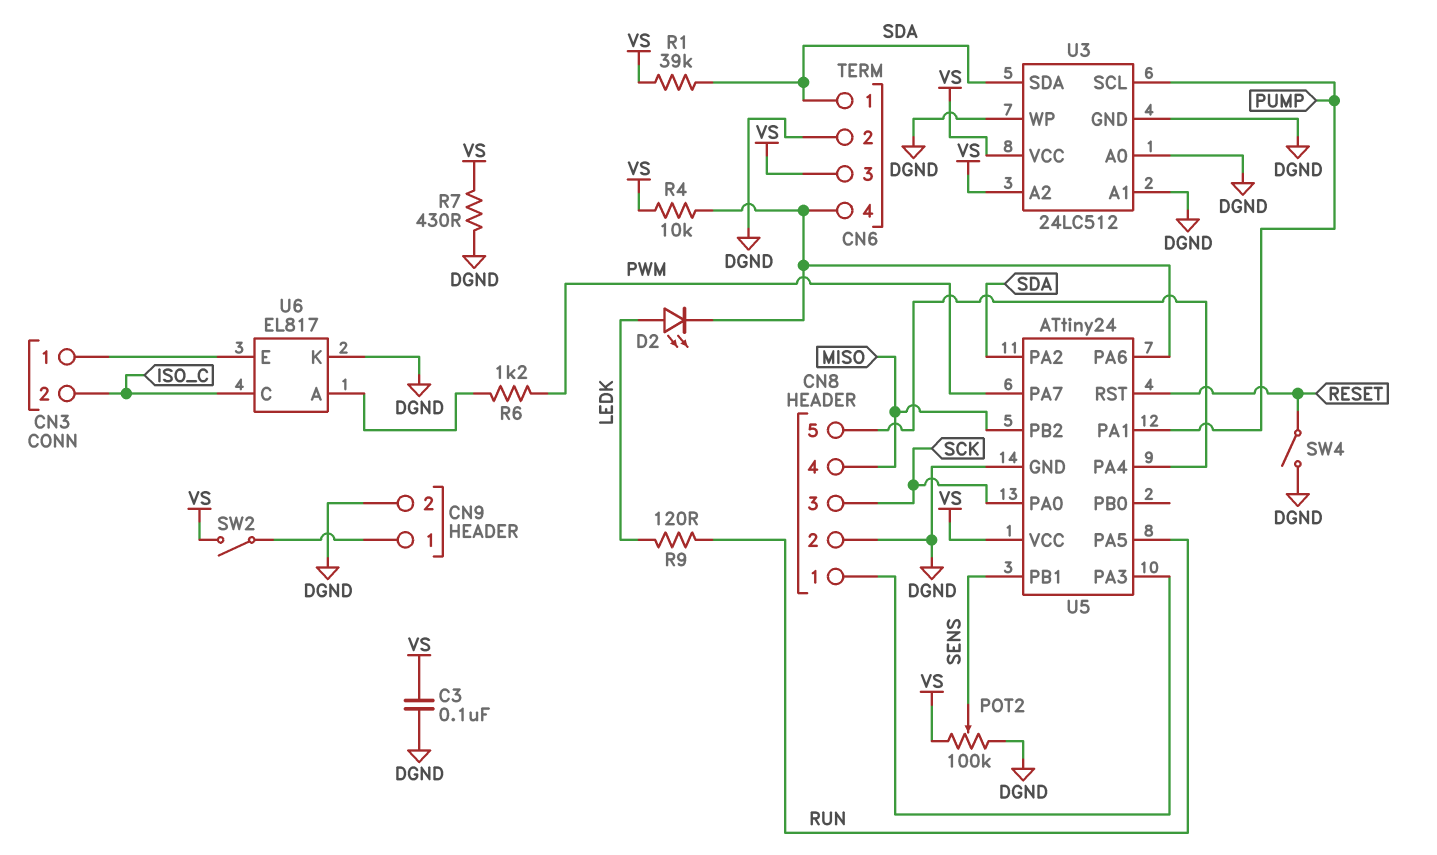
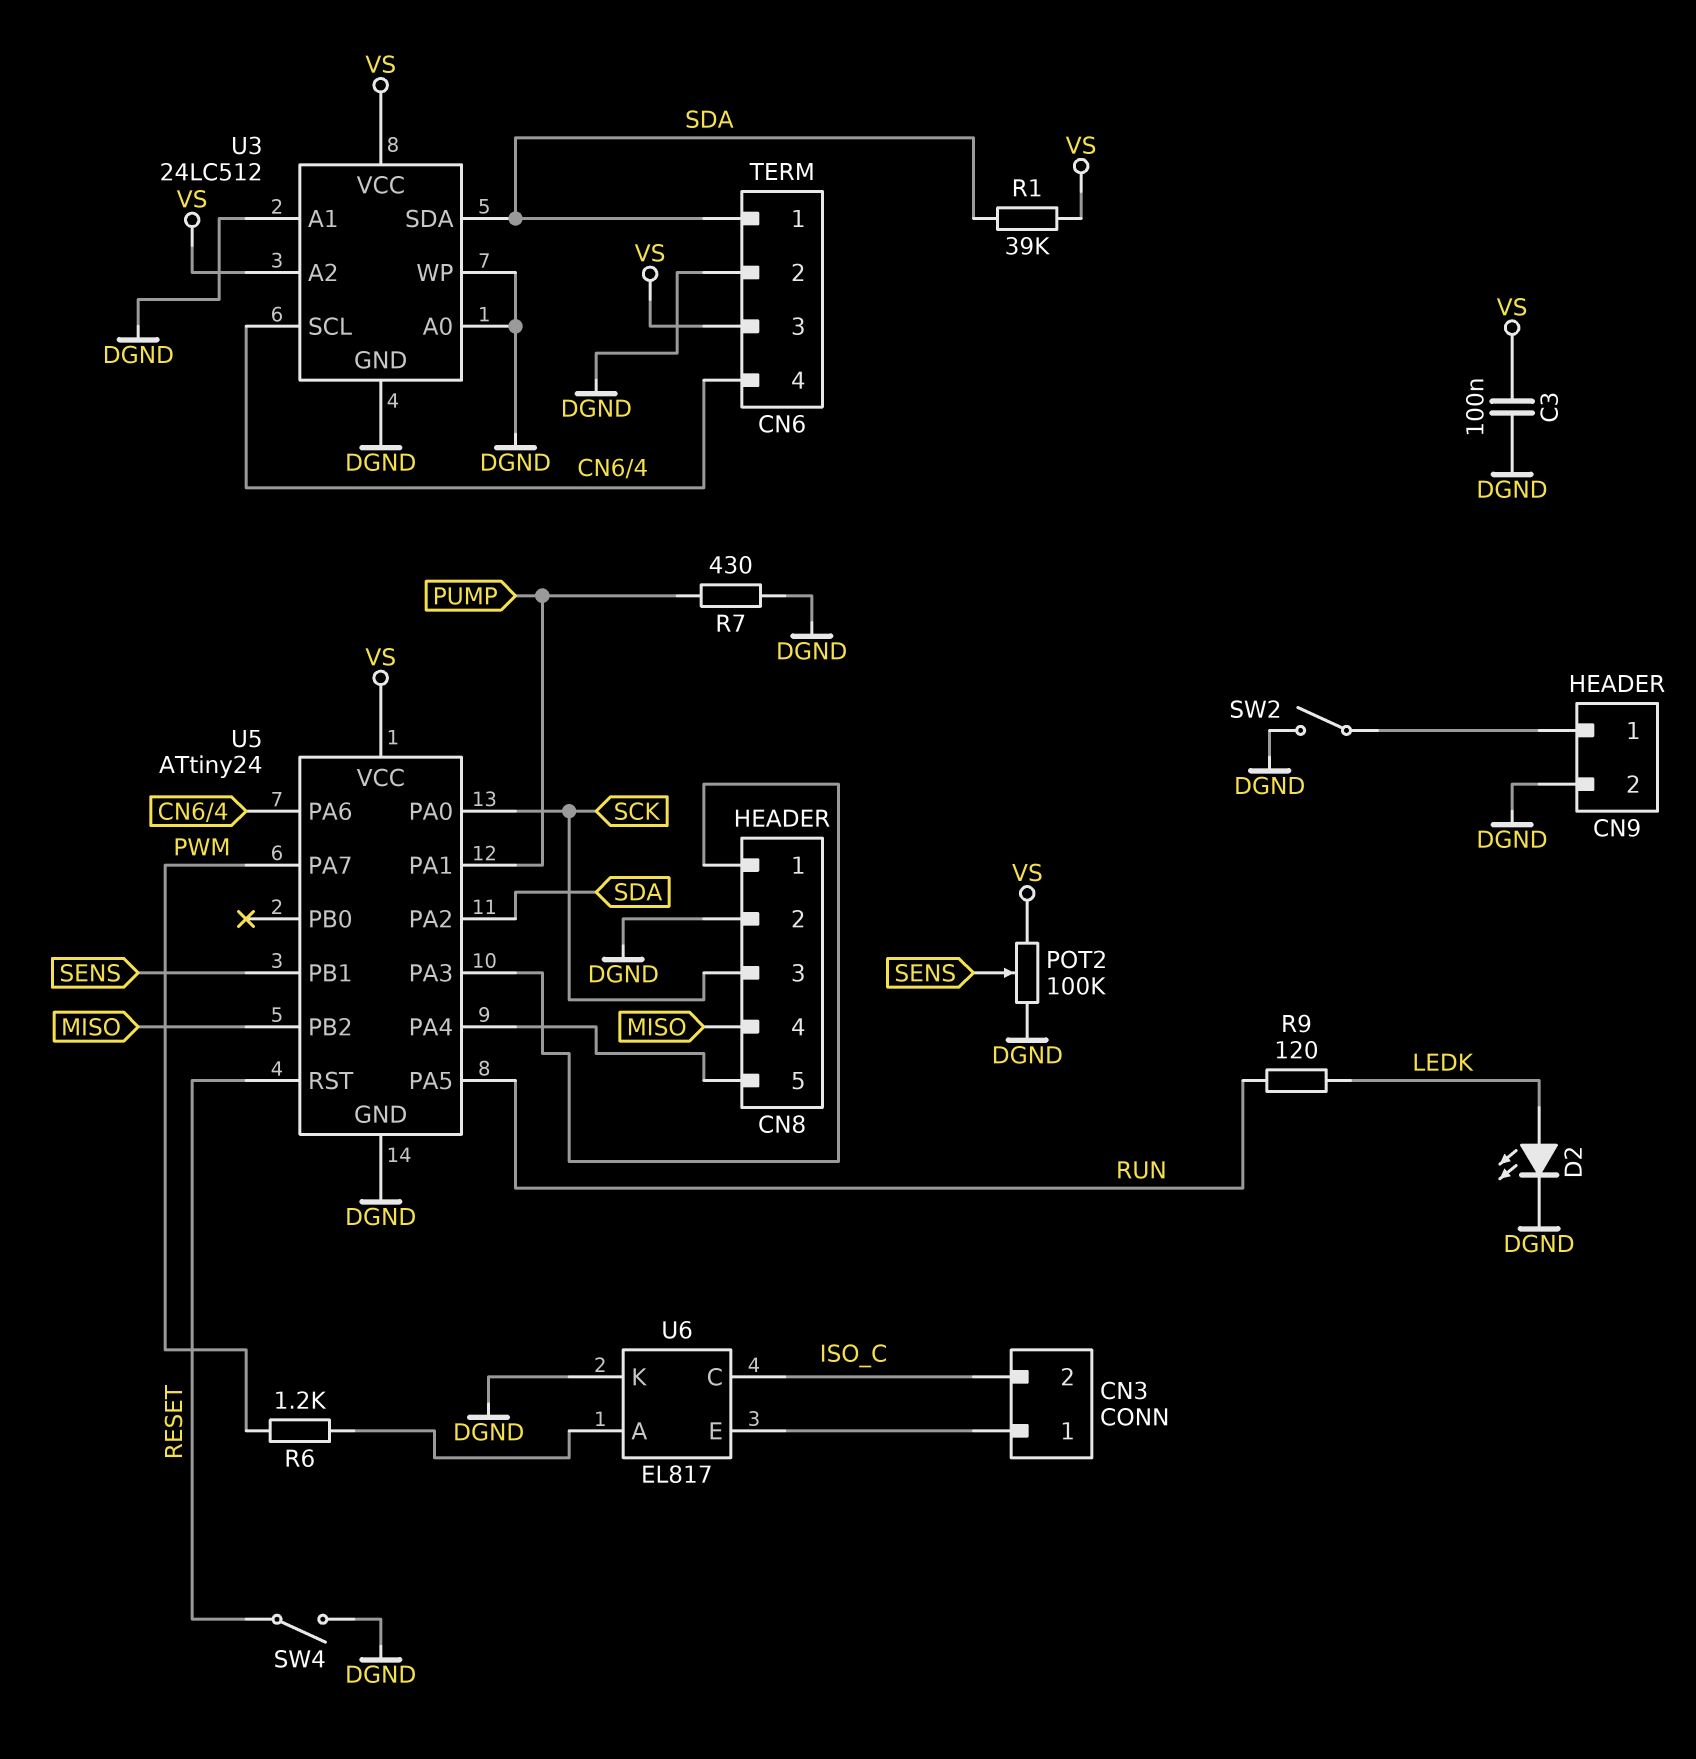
D2: LED (A LEDK, K CN6/4) -> LED (A LEDK, K DGND)
R4: 10k (CN6/4, VS) -> none
R7: 430 (DGND, VS) -> 430 (DGND, PUMP)
SW2: switch (CN9/1, VS) -> switch (CN9/1, DGND)
U3 pin SCL: PUMP -> CN6/4

